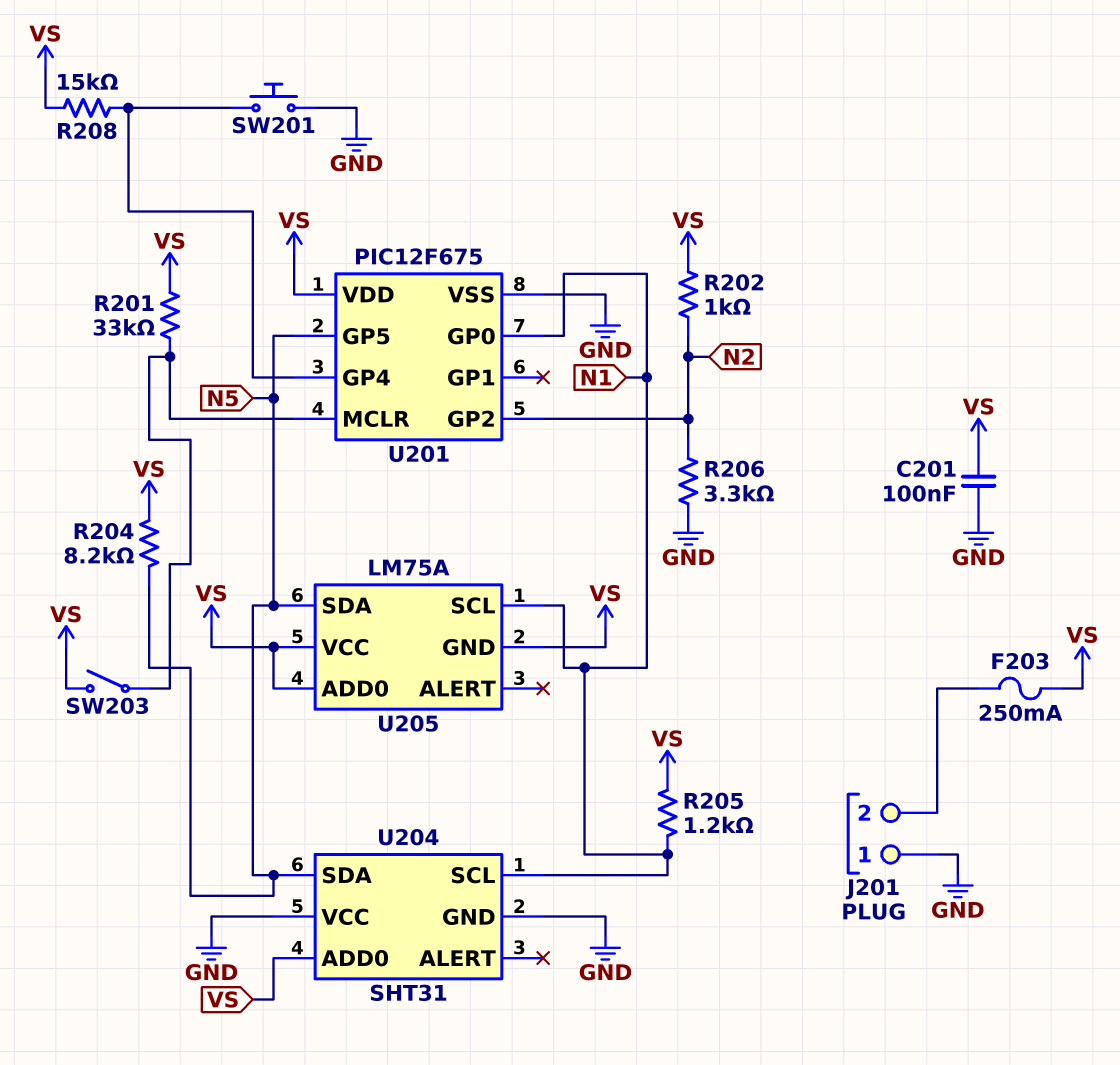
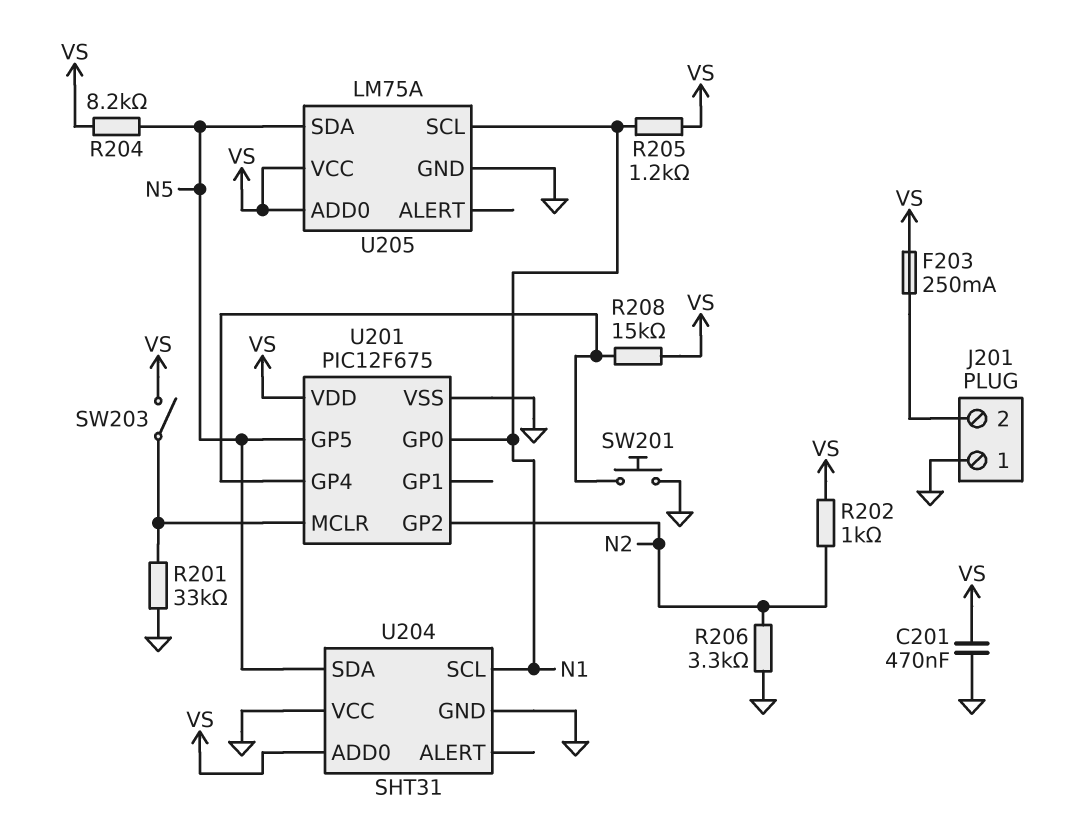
C201: 100nF (GND, VS) -> 470nF (GND, VS)
R201: 33k (U201/MCLR, VS) -> 33k (GND, U201/MCLR)
U205 pin GND: VS -> GND

